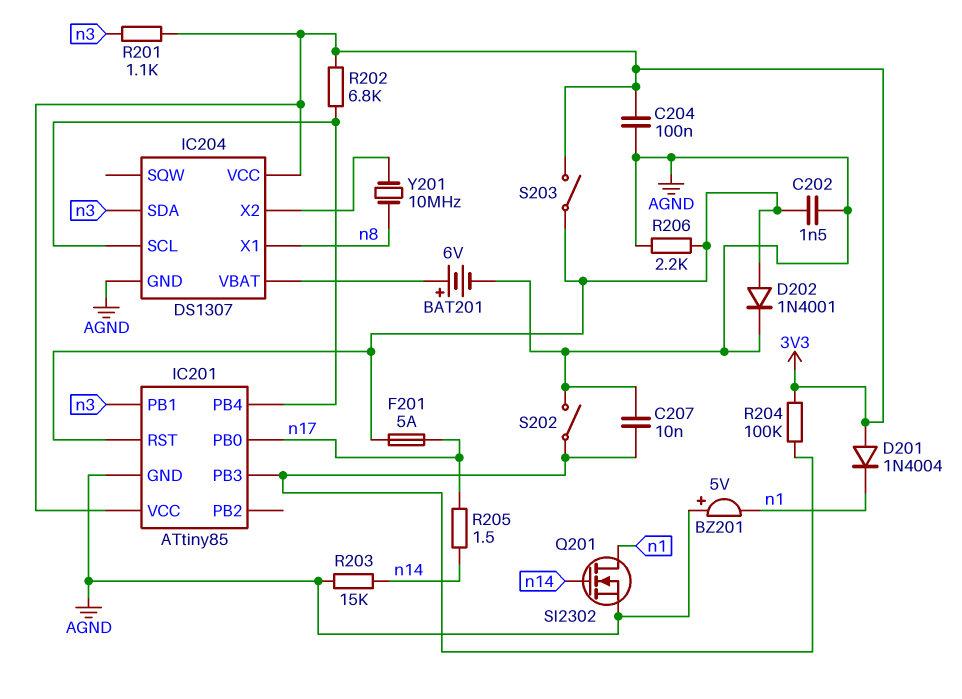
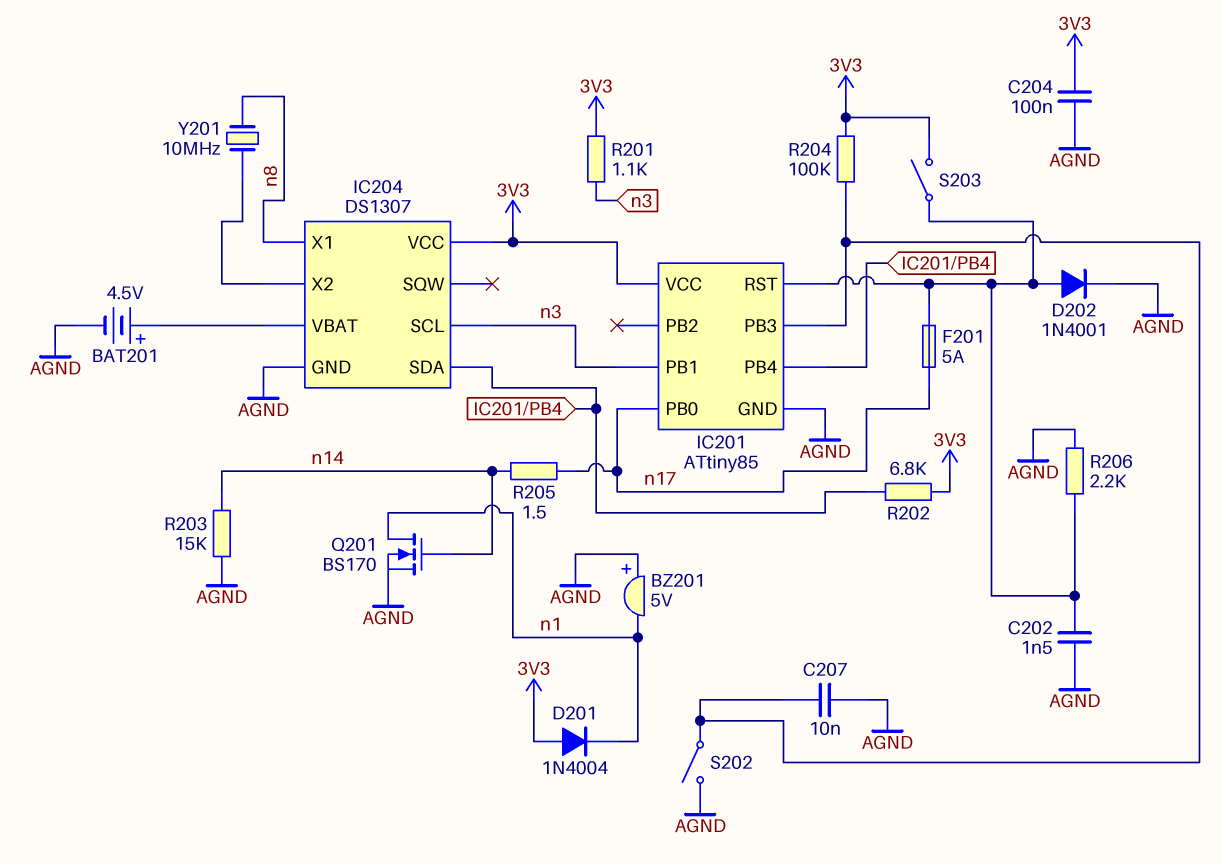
BAT201: 6V (plus IC204/VBAT, minus AGND) -> 4.5V (plus IC204/VBAT, minus AGND)
IC204 pin SCL: IC201/PB4 -> n3
IC204 pin SDA: n3 -> IC201/PB4
Q201: NMOS SI2302 (G n14, D n1, S AGND) -> NMOS BS170 (G n14, D n1, S AGND)

